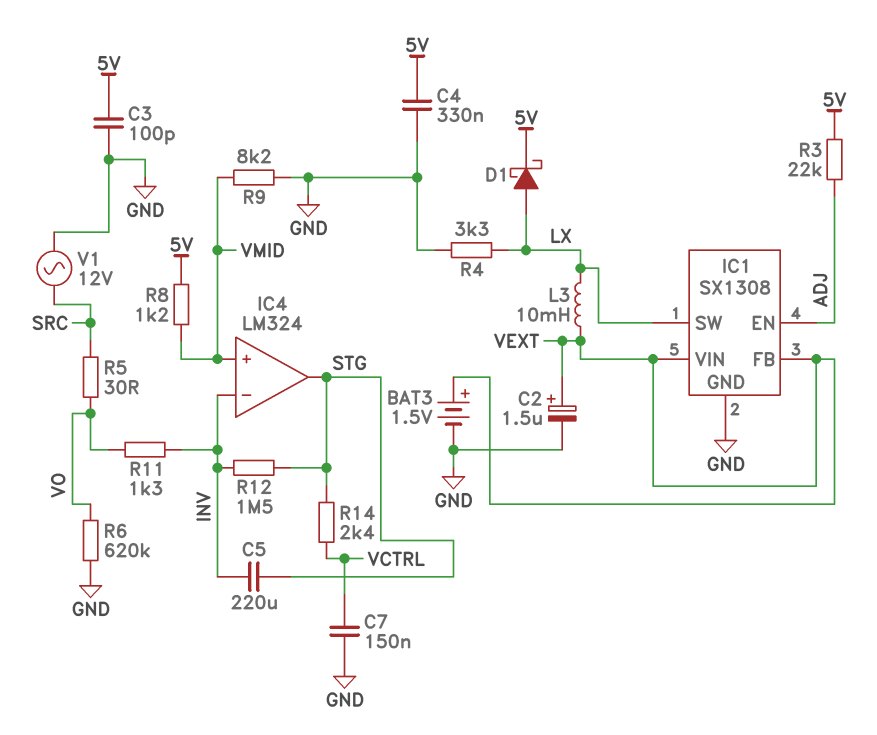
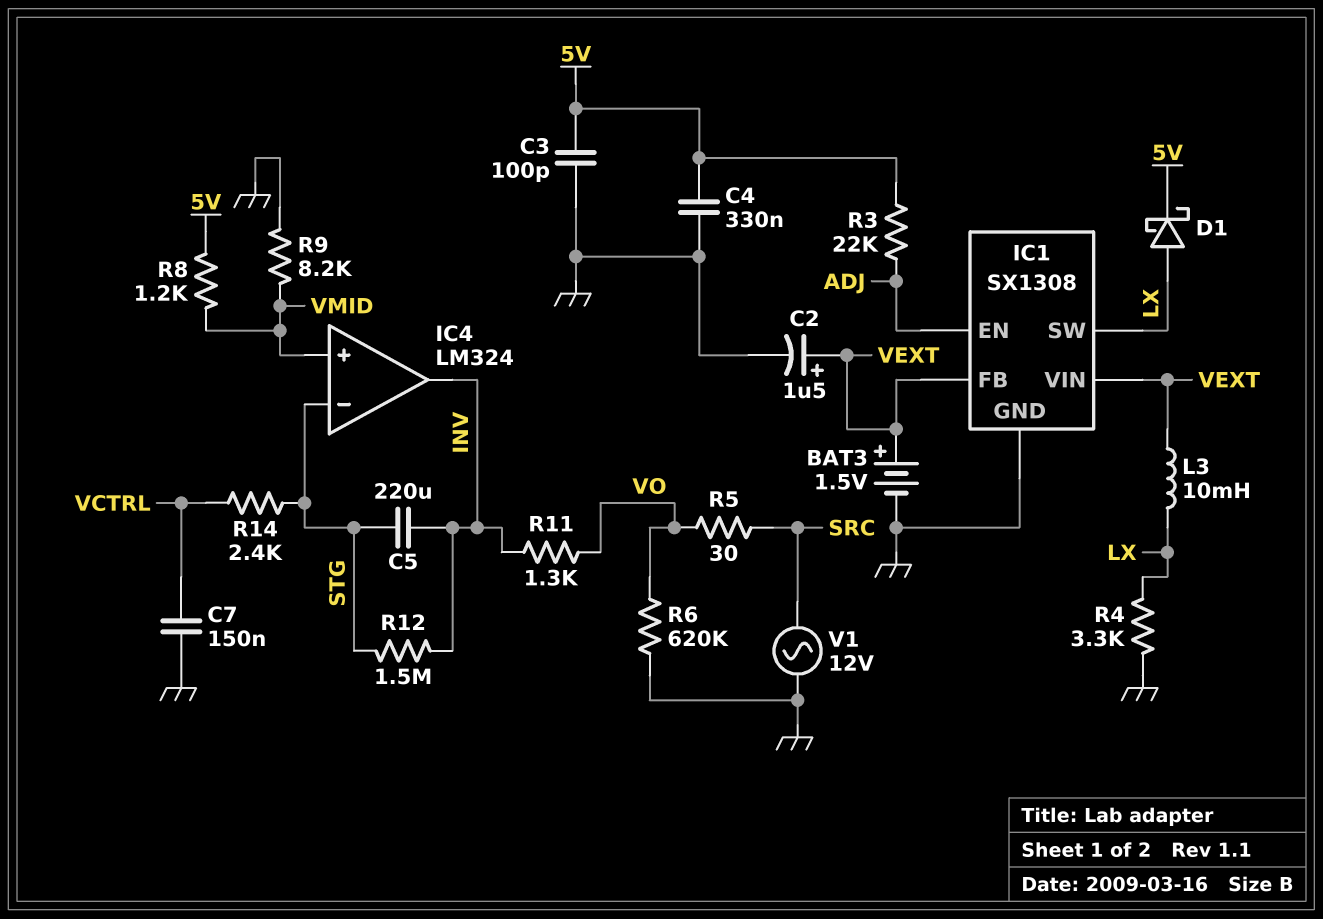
IC4 pin in-: INV -> STG
IC4 pin out: STG -> INV

